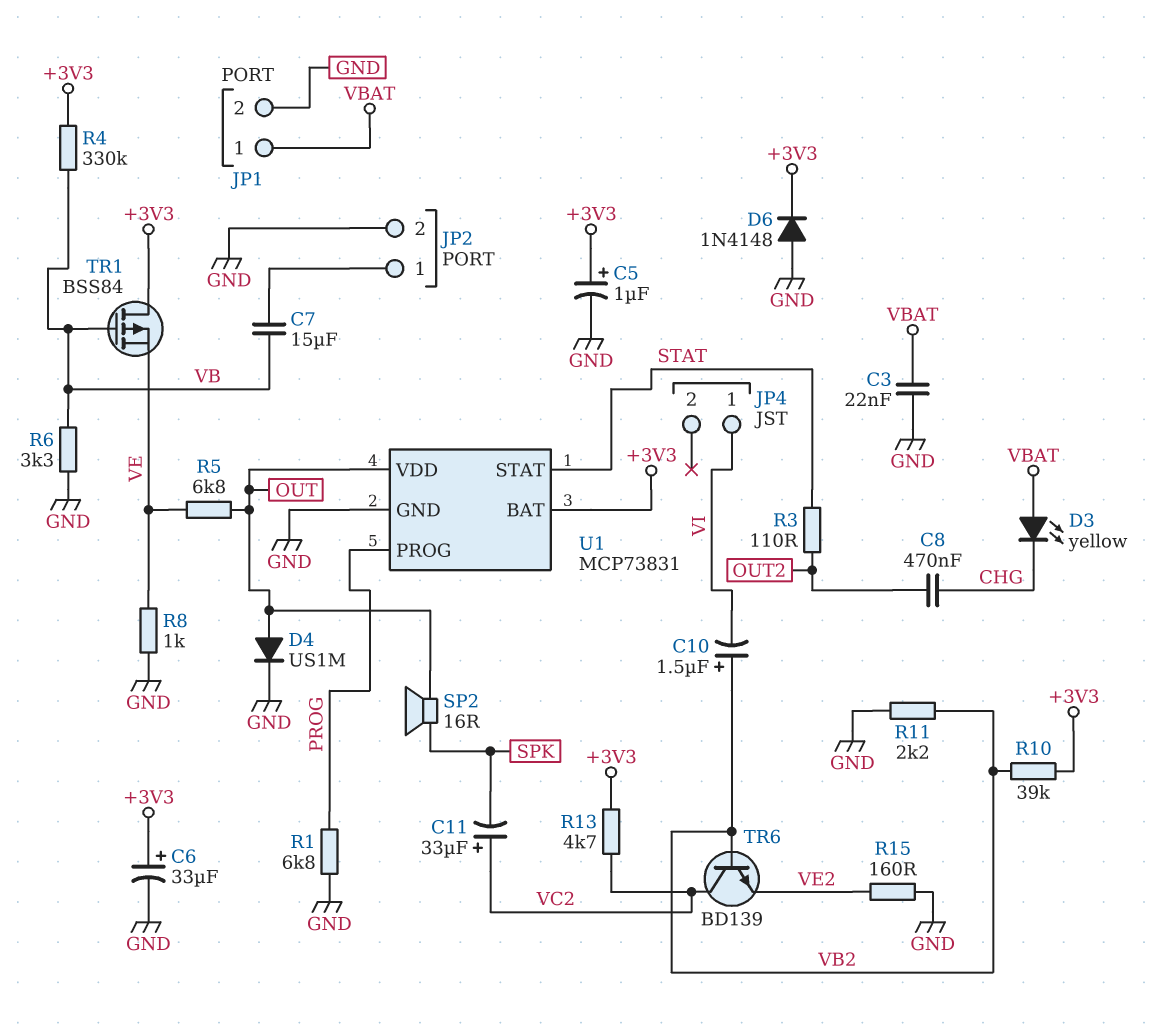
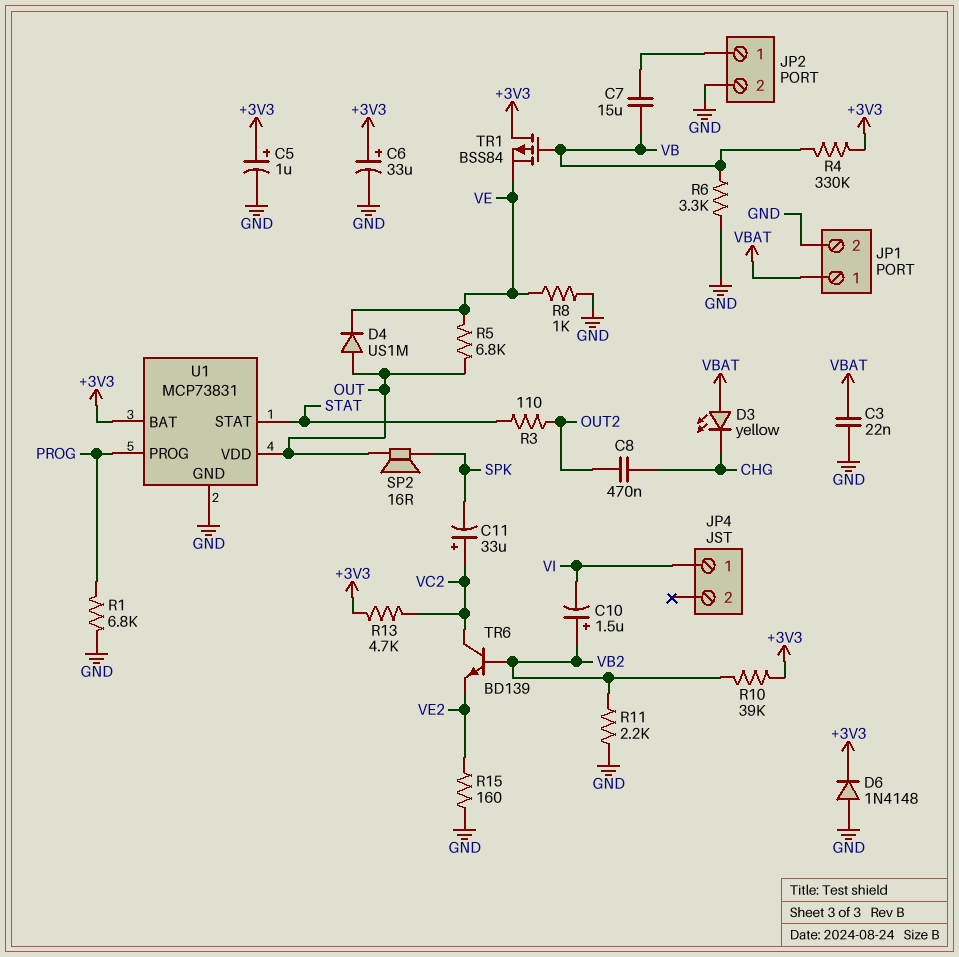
D4: diode US1M (A OUT, K GND) -> diode US1M (A OUT, K VE)

